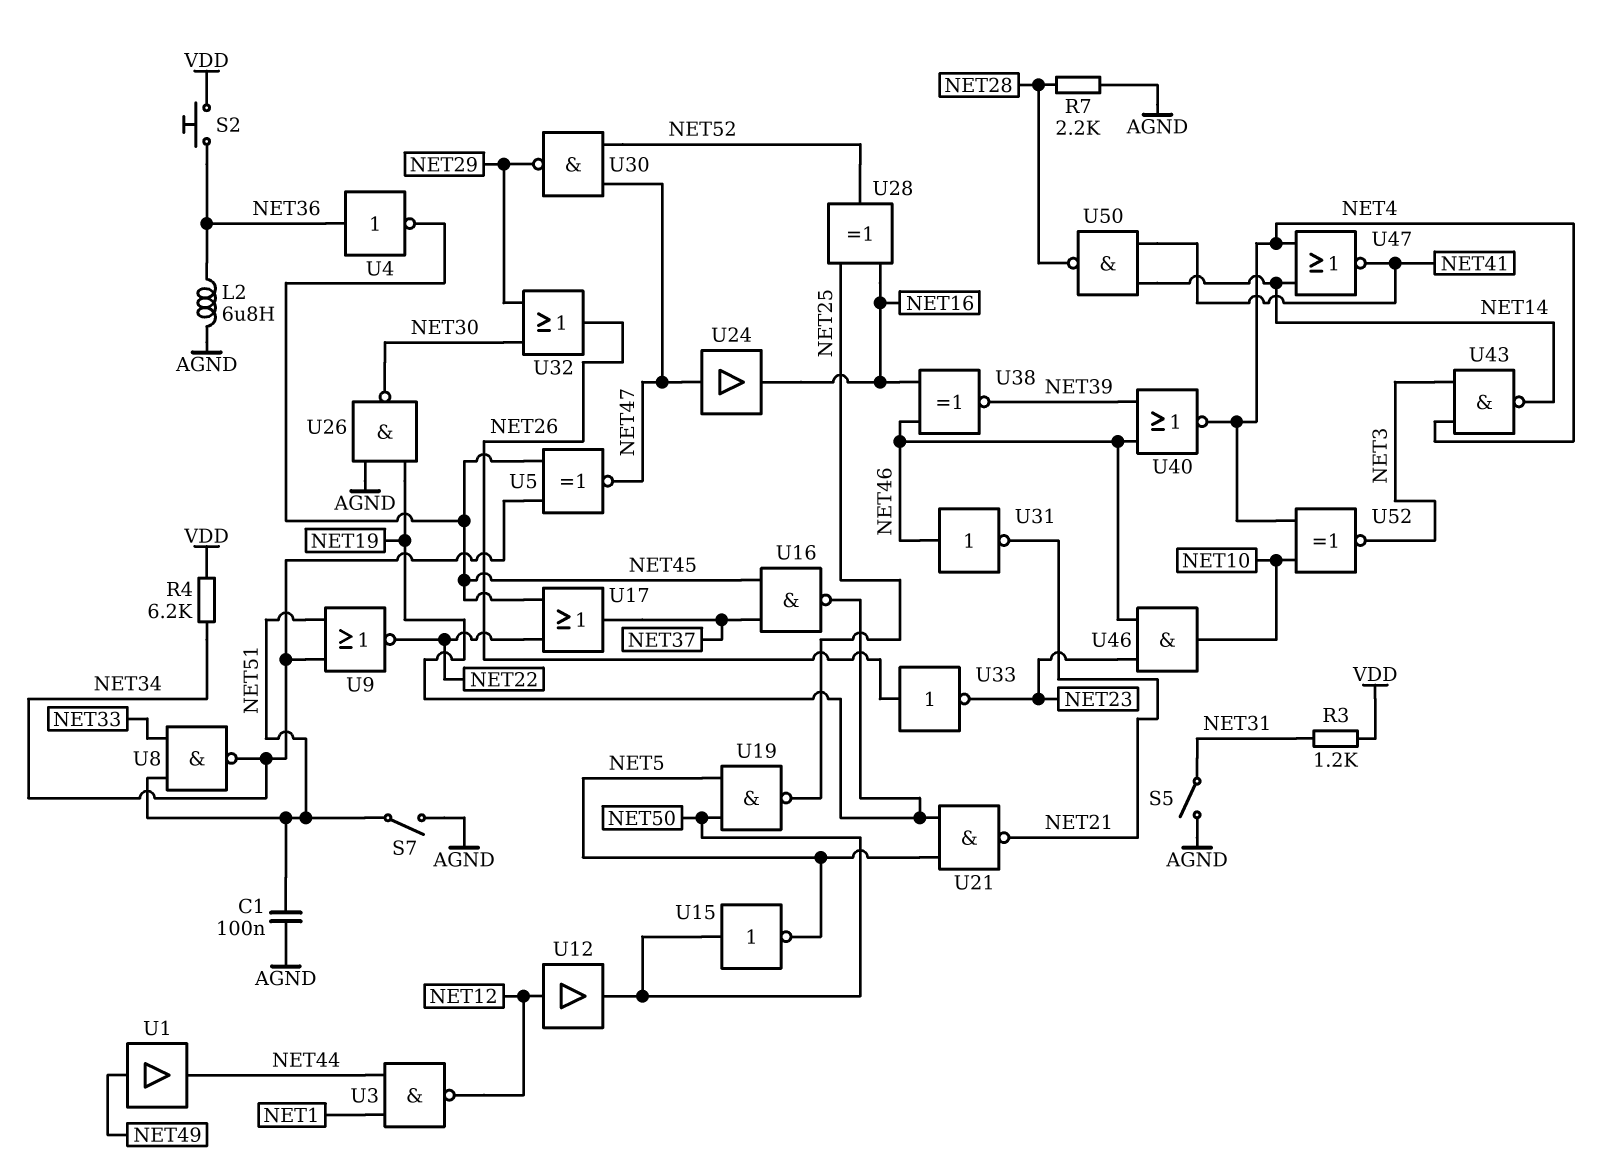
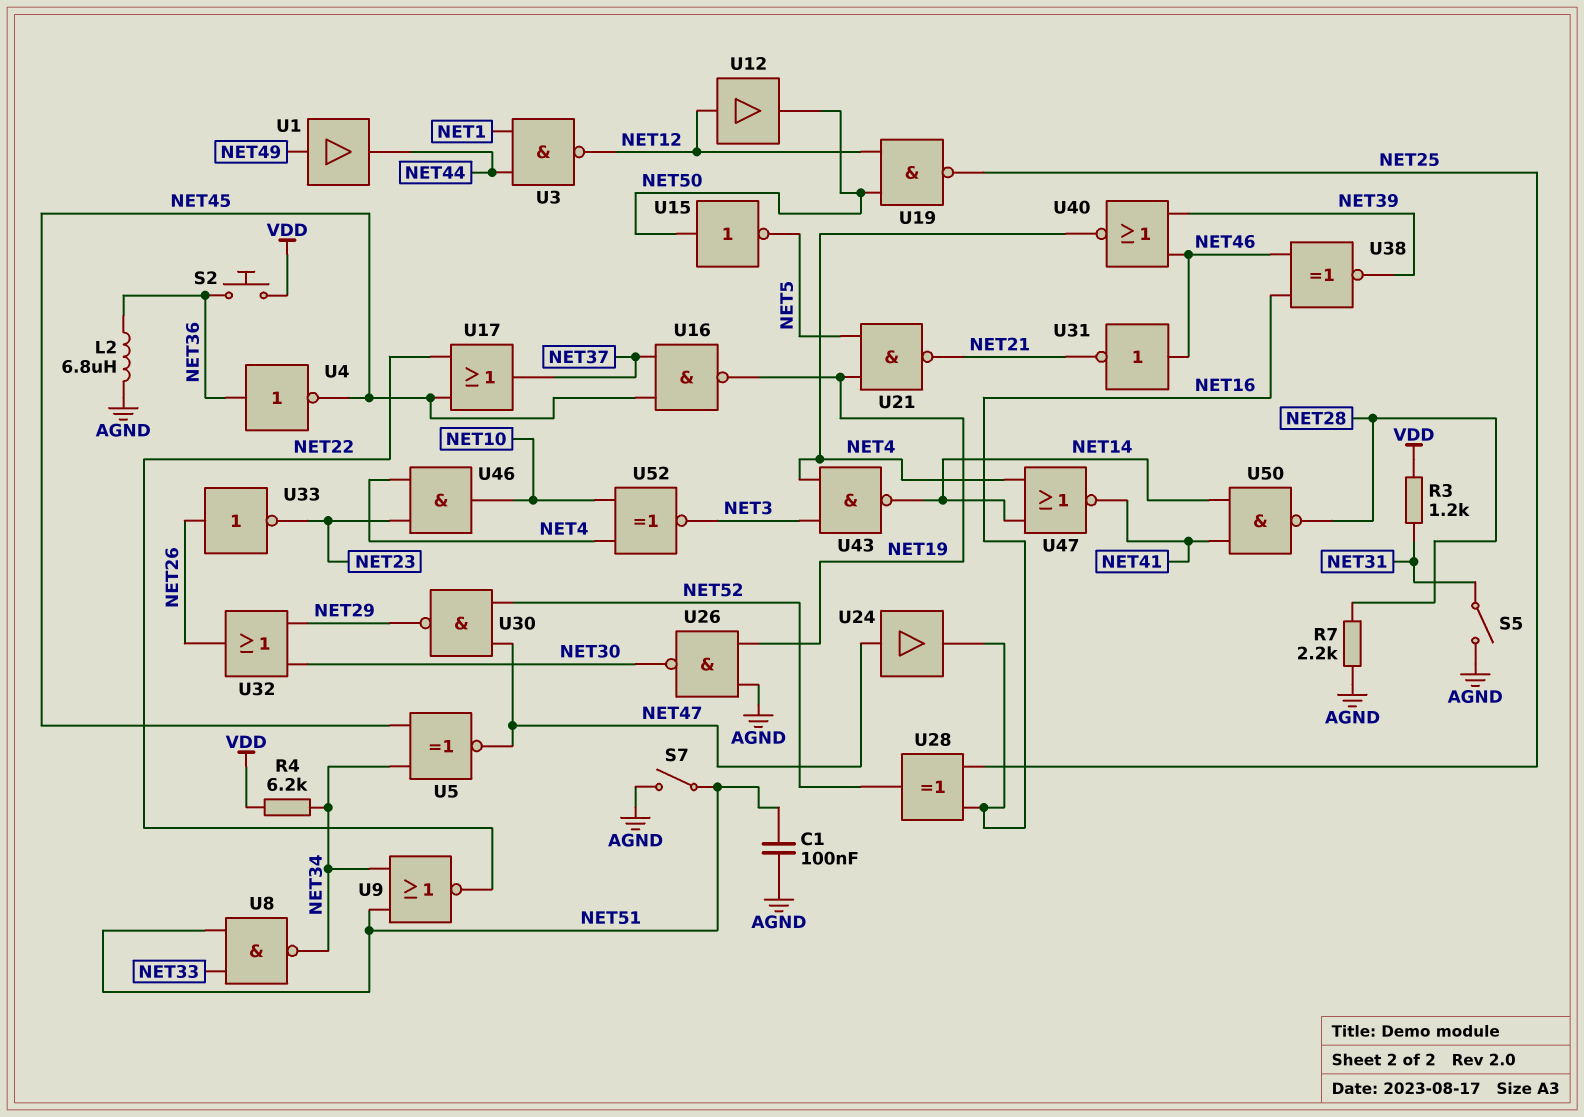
U19: NAND (in NET5, in NET50, out NET25) -> NAND (in NET12, in NET50, out NET25)
U46: AND (in NET23, in NET46, out NET10) -> AND (in NET4, in NET23, out NET10)

